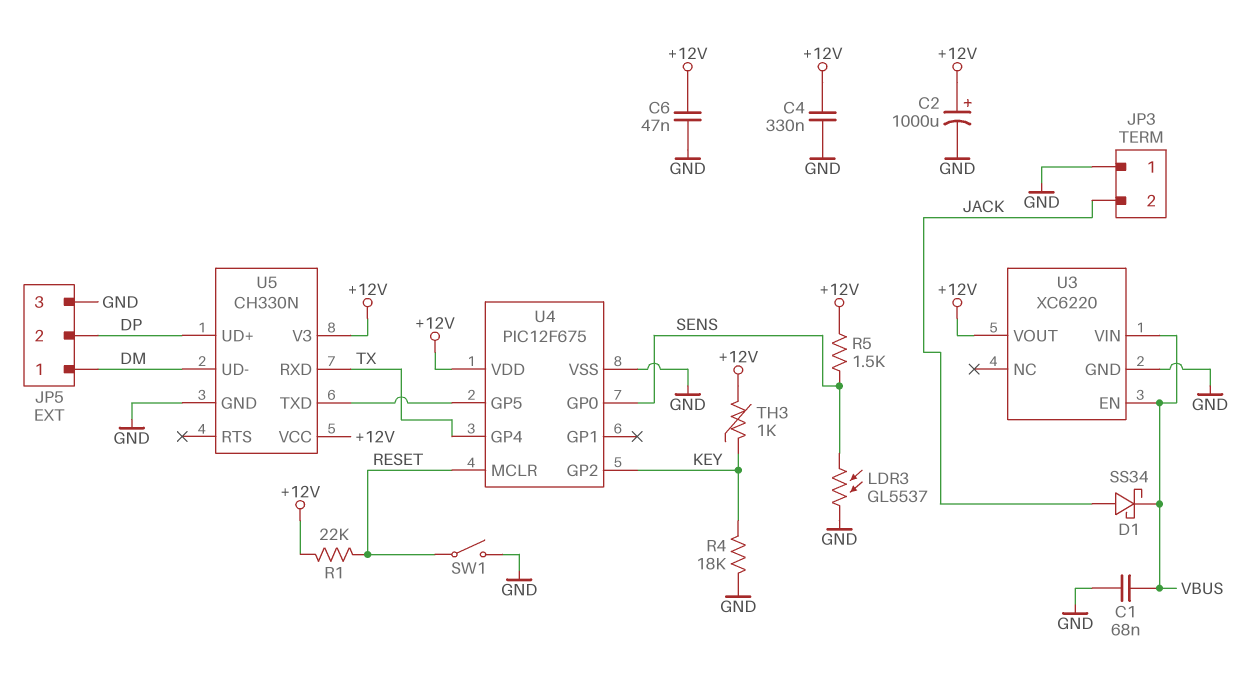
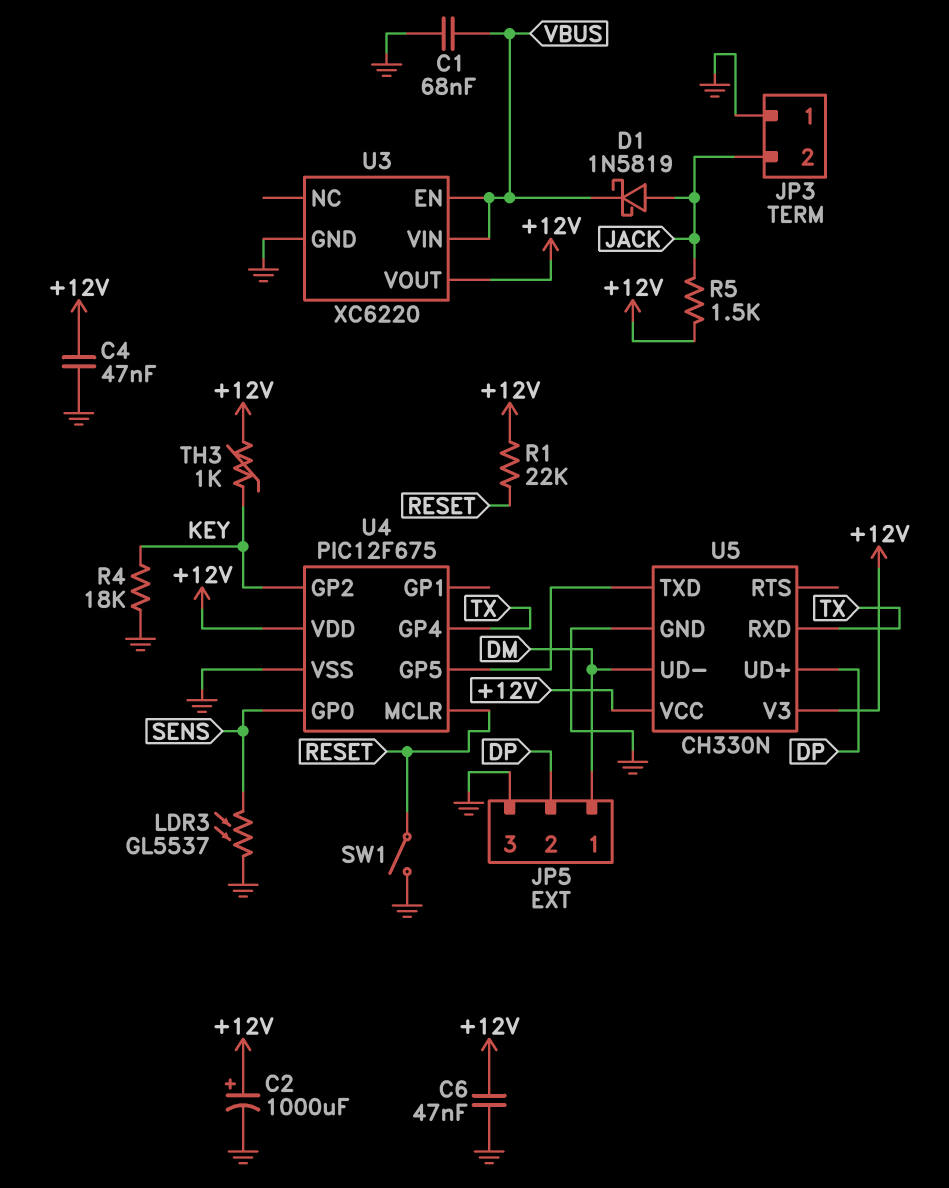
C4: 330nF (+12V, GND) -> 47nF (+12V, GND)
D1: schottky SS34 (A JACK, K VBUS) -> schottky 1N5819 (A JACK, K VBUS)
R5: 1.5k (+12V, SENS) -> 1.5k (+12V, JACK)

